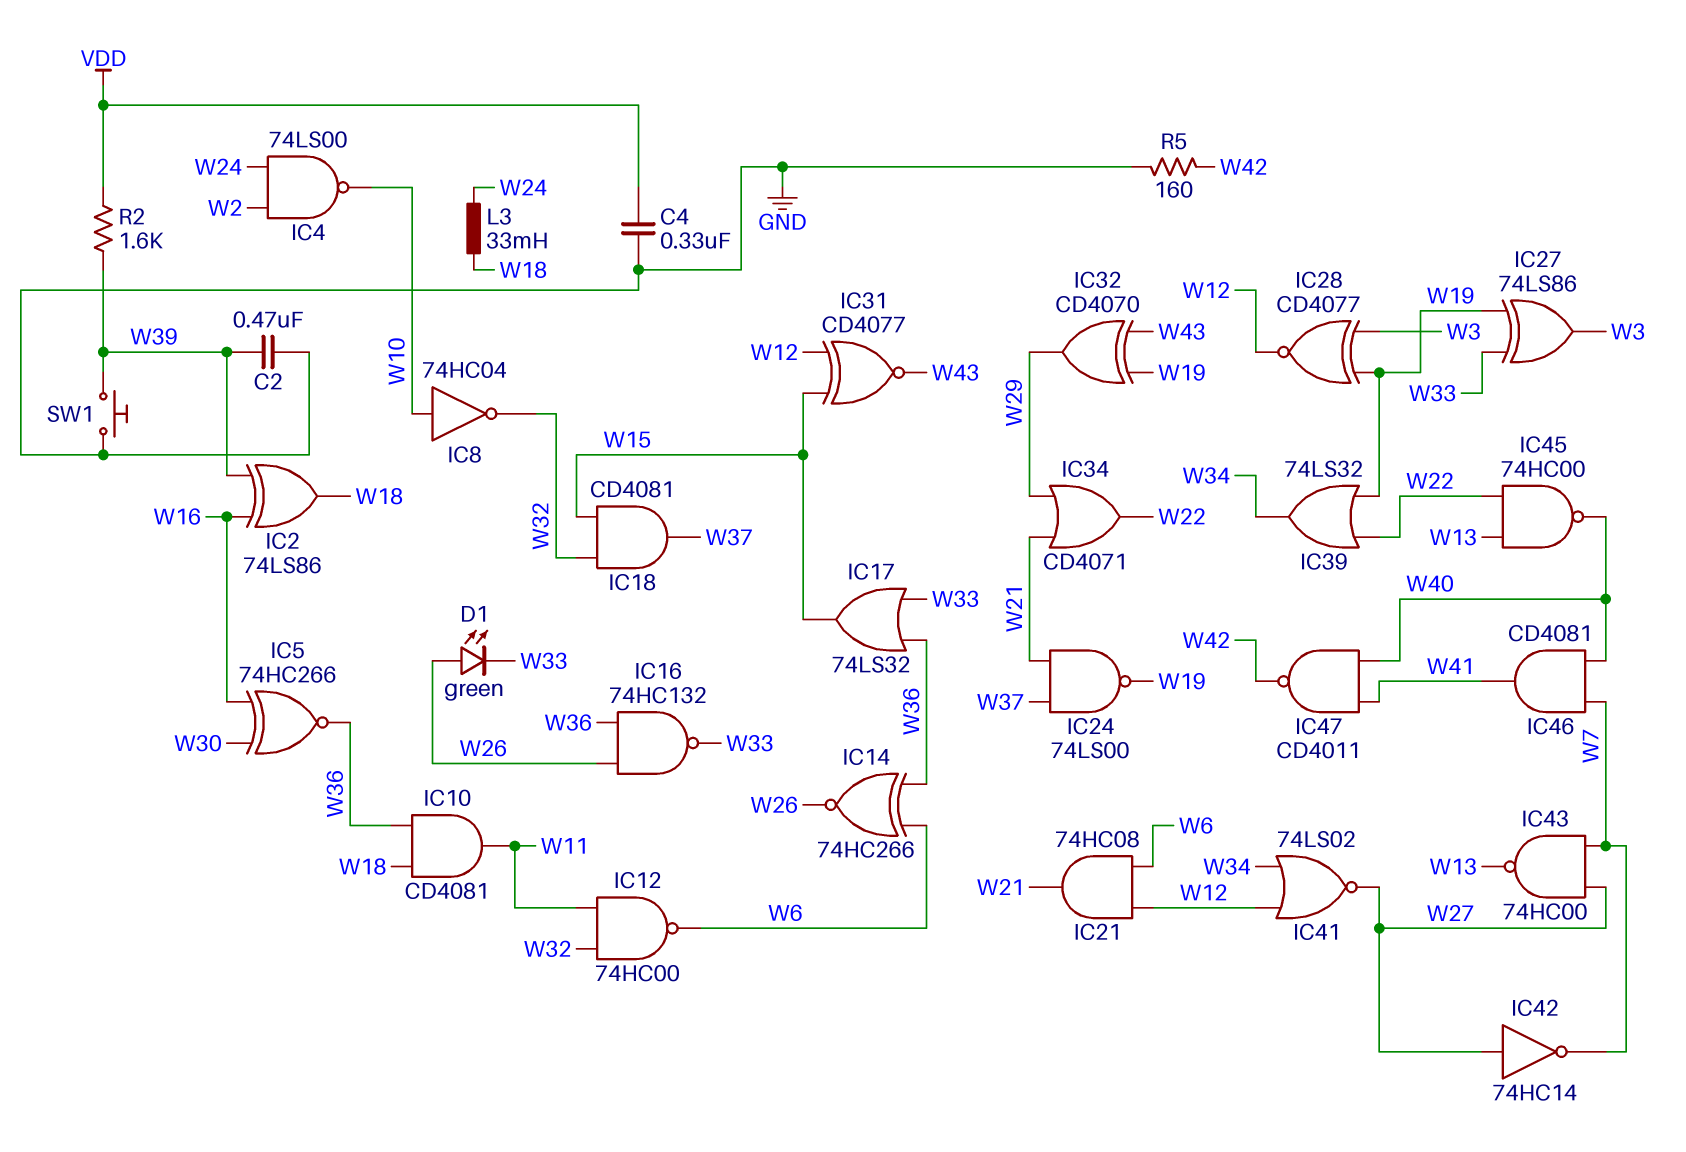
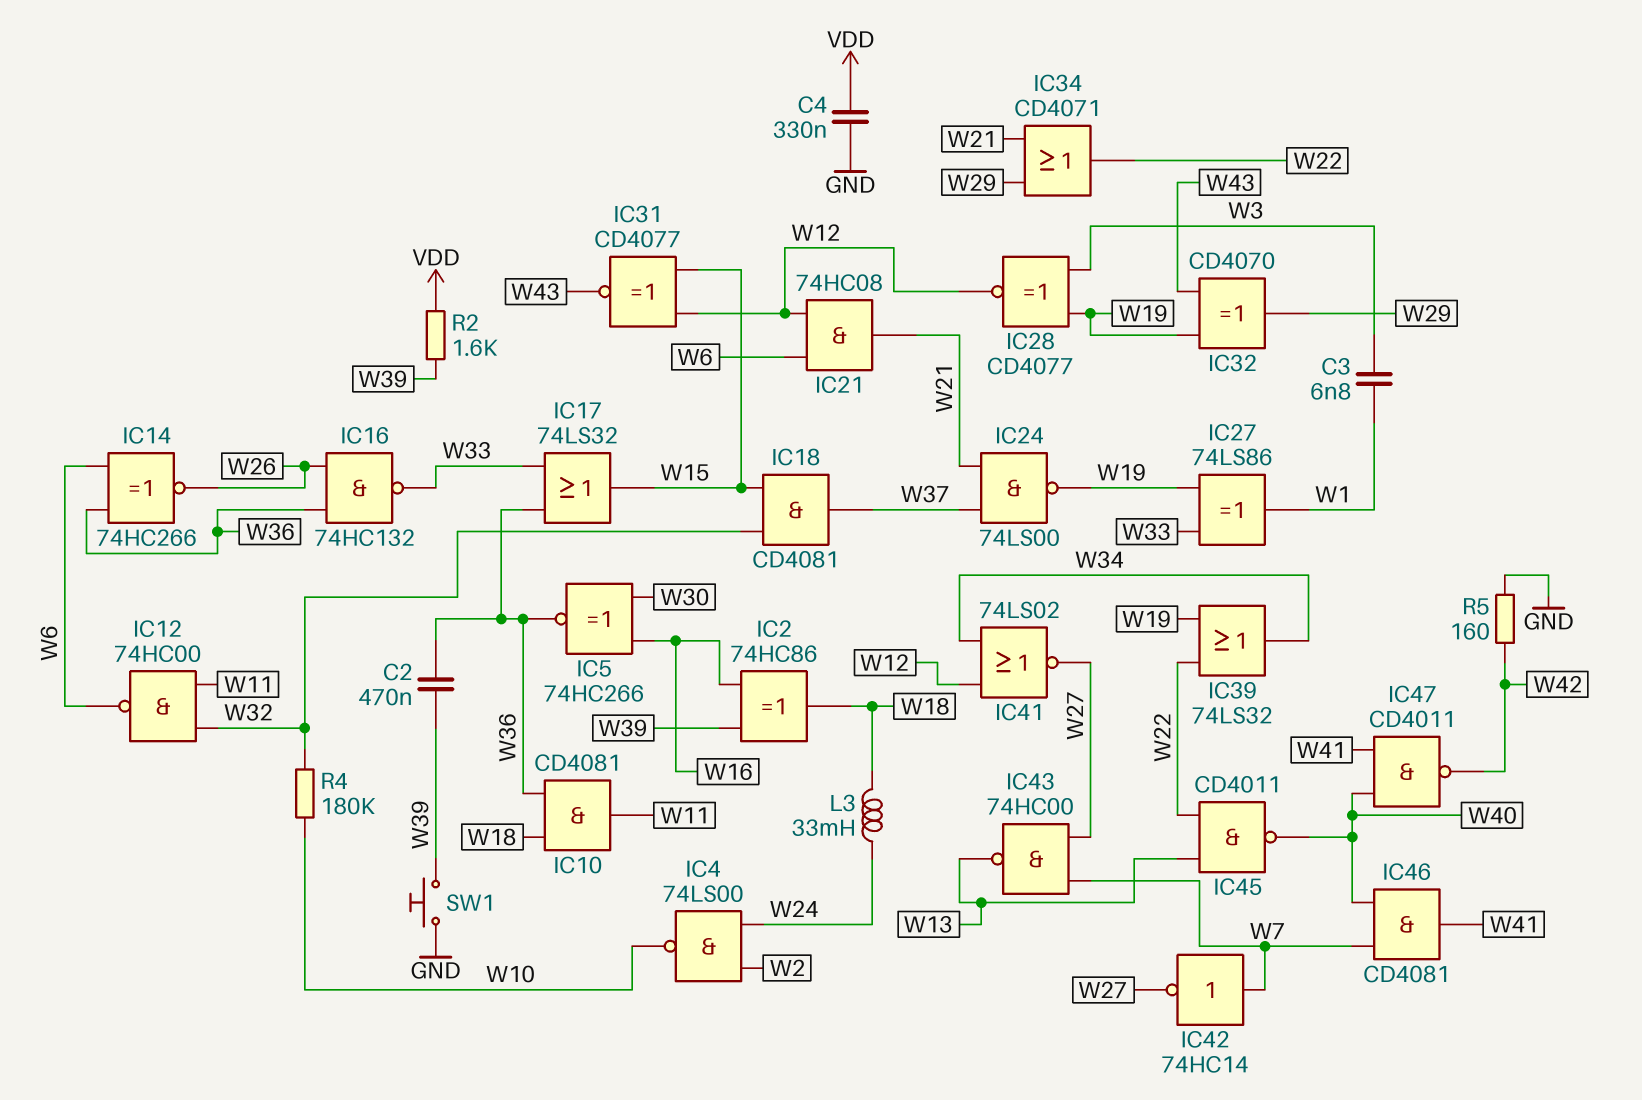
C2: 470nF (GND, W39) -> 470nF (W36, W39)
C3: none -> 6.8nF (W1, W3)
D1: LED green (A W26, K W33) -> none
IC2: XOR 74LS86 (in W16, in W39, out W18) -> XOR 74HC86 (in W16, in W39, out W18)
IC8: NOT 74HC04 (in W10, out W32) -> none
IC27: XOR 74LS86 (in W19, in W33, out W3) -> XOR 74LS86 (in W19, in W33, out W1)
IC42: NOT 74HC14 (in W27, out W7) -> NOT 74HC14 (in W7, out W27)
IC45: NAND 74HC00 (in W13, in W22, out W40) -> NAND CD4011 (in W13, in W22, out W40)
R4: none -> 180k (W10, W32)

